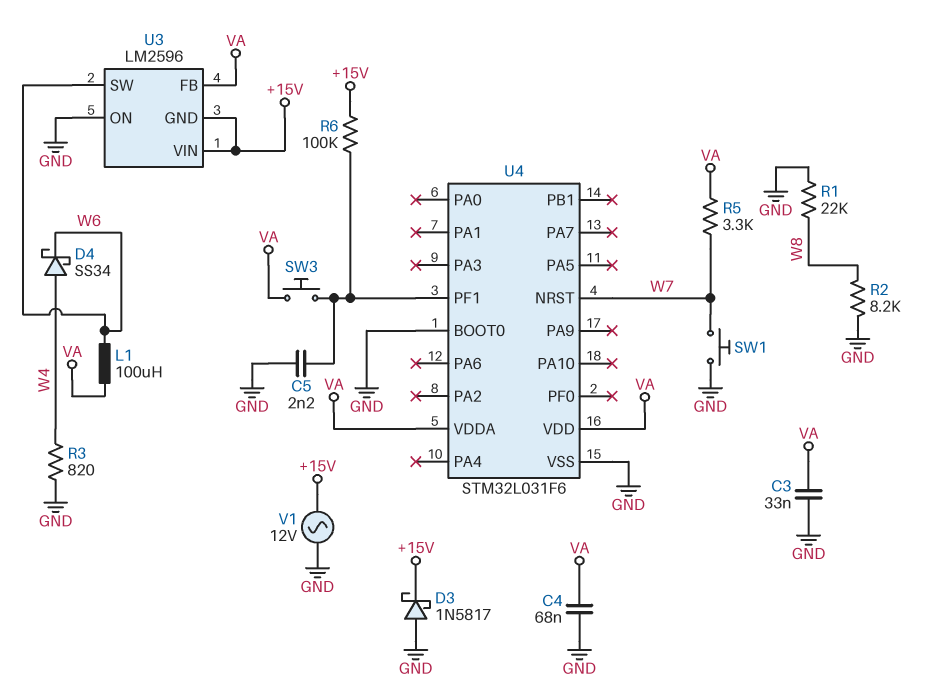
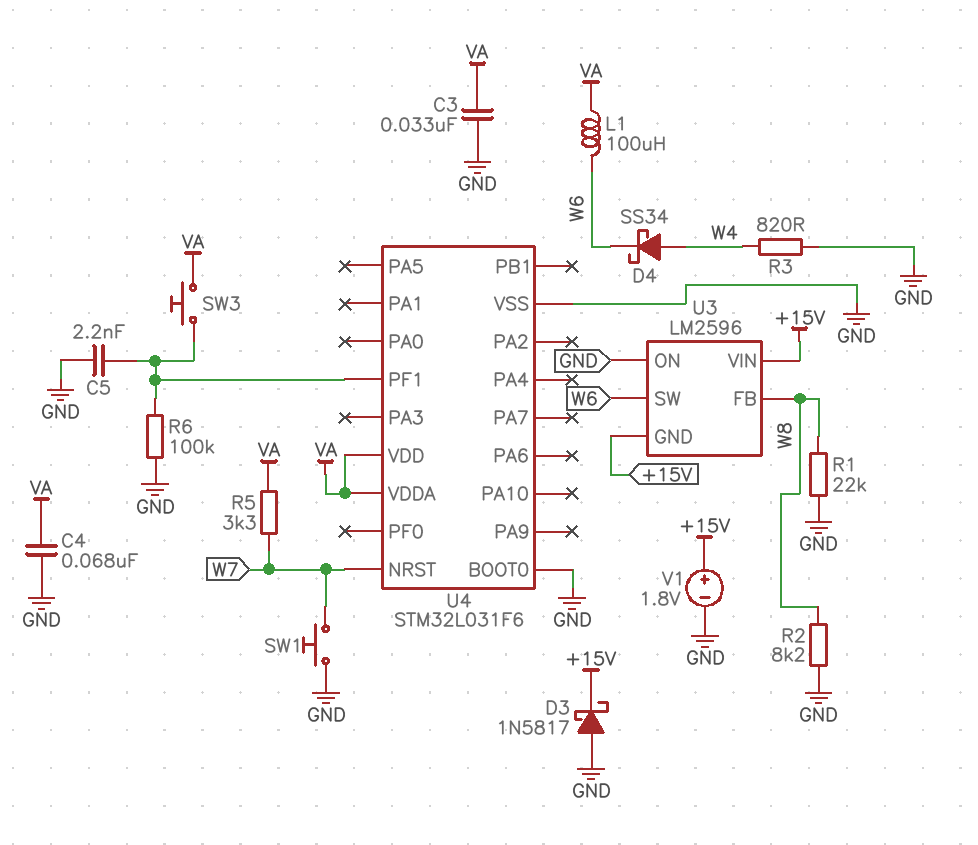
R6: 100k (+15V, U4/PF1) -> 100k (GND, U4/PF1)
U3 pin FB: VA -> W8
V1: AC 12V (+15V, GND) -> 1.8V (plus +15V, minus GND)

